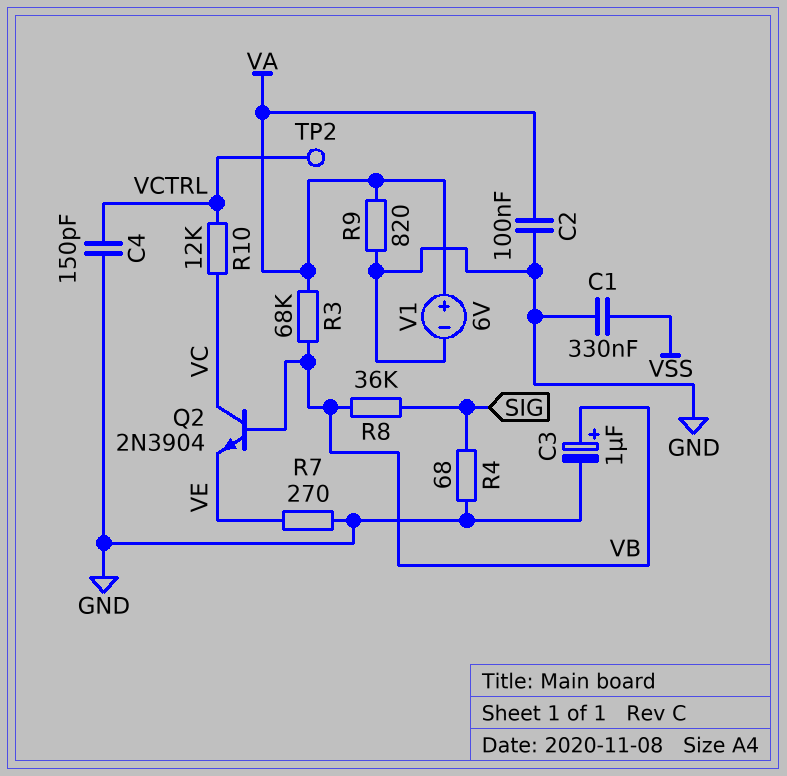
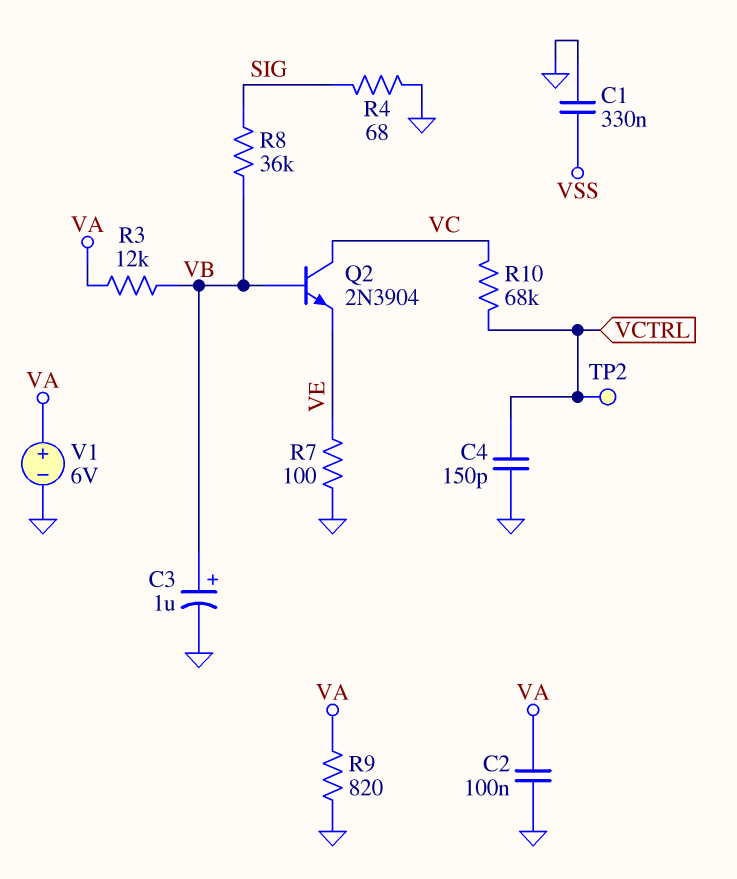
R3: 68k (VA, VB) -> 12k (VA, VB)
R7: 270 (GND, VE) -> 100 (GND, VE)
R10: 12k (VC, VCTRL) -> 68k (VC, VCTRL)

